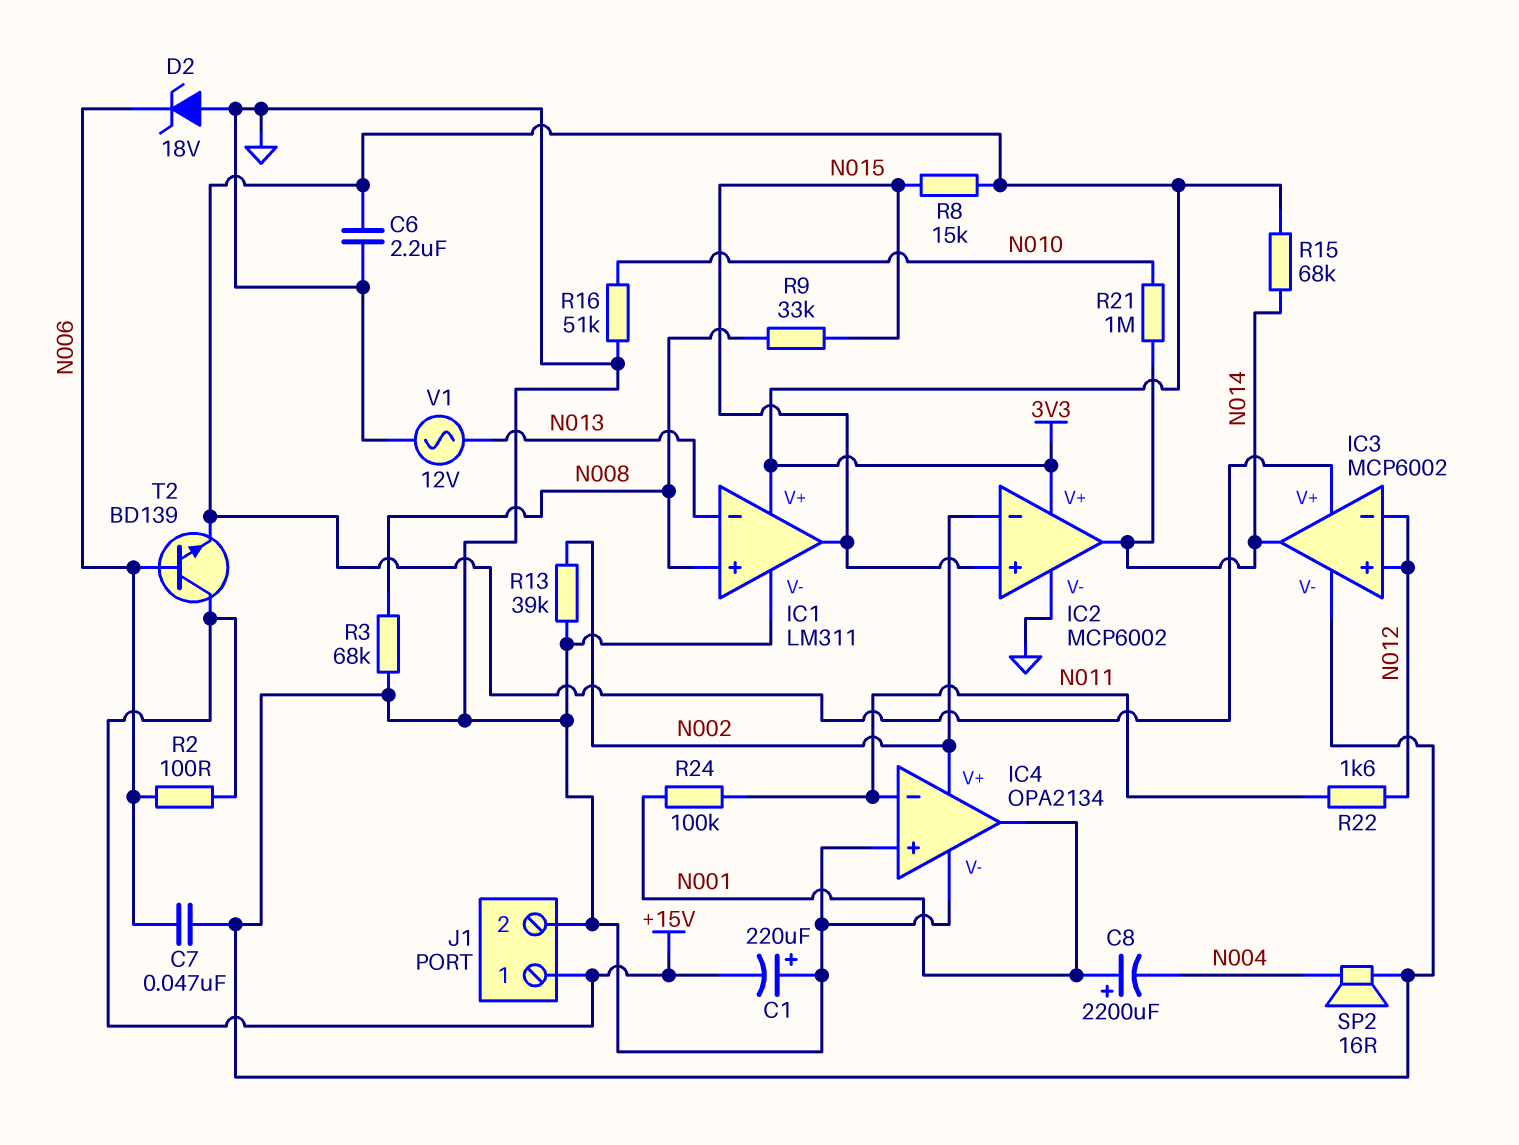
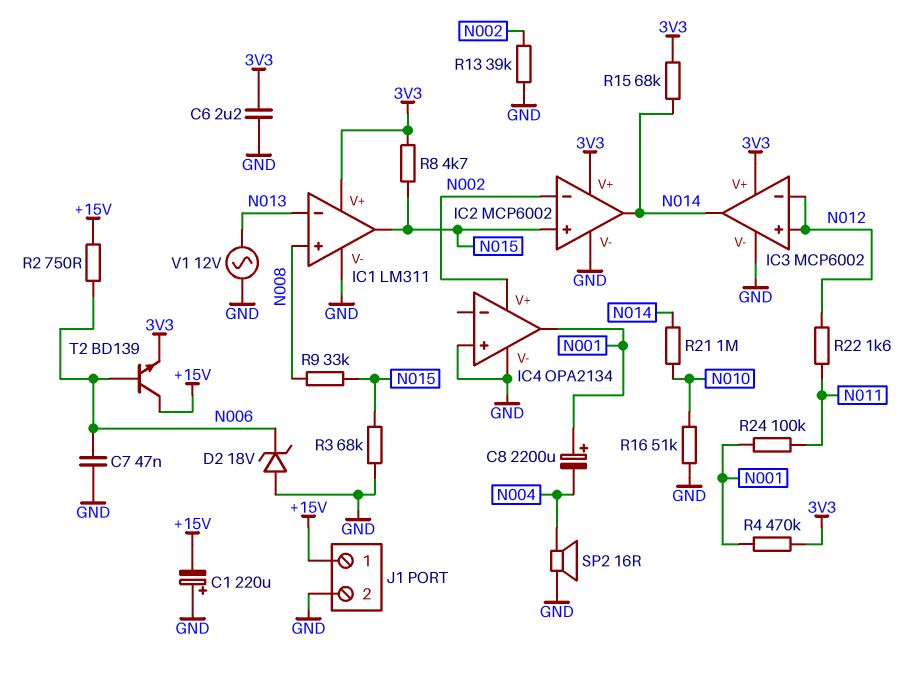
IC4 pin in-: N011 -> none
R2: 100 (+15V, N006) -> 750 (+15V, N006)
R3: 68k (GND, N008) -> 68k (GND, N015)
R4: none -> 470k (3V3, N001)
R8: 15k (3V3, N015) -> 4.7k (3V3, N015)

